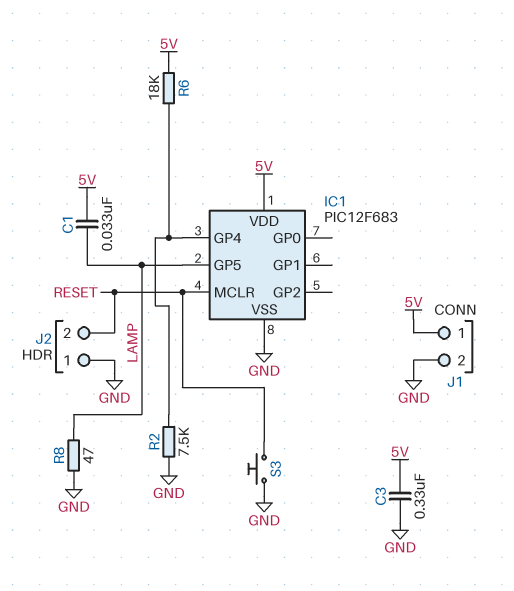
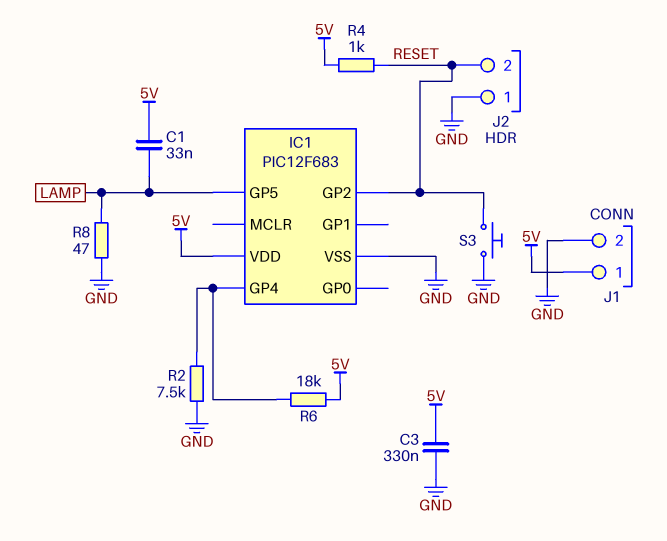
IC1 pin GP2: none -> RESET
IC1 pin MCLR: RESET -> none
R4: none -> 1k (5V, RESET)

